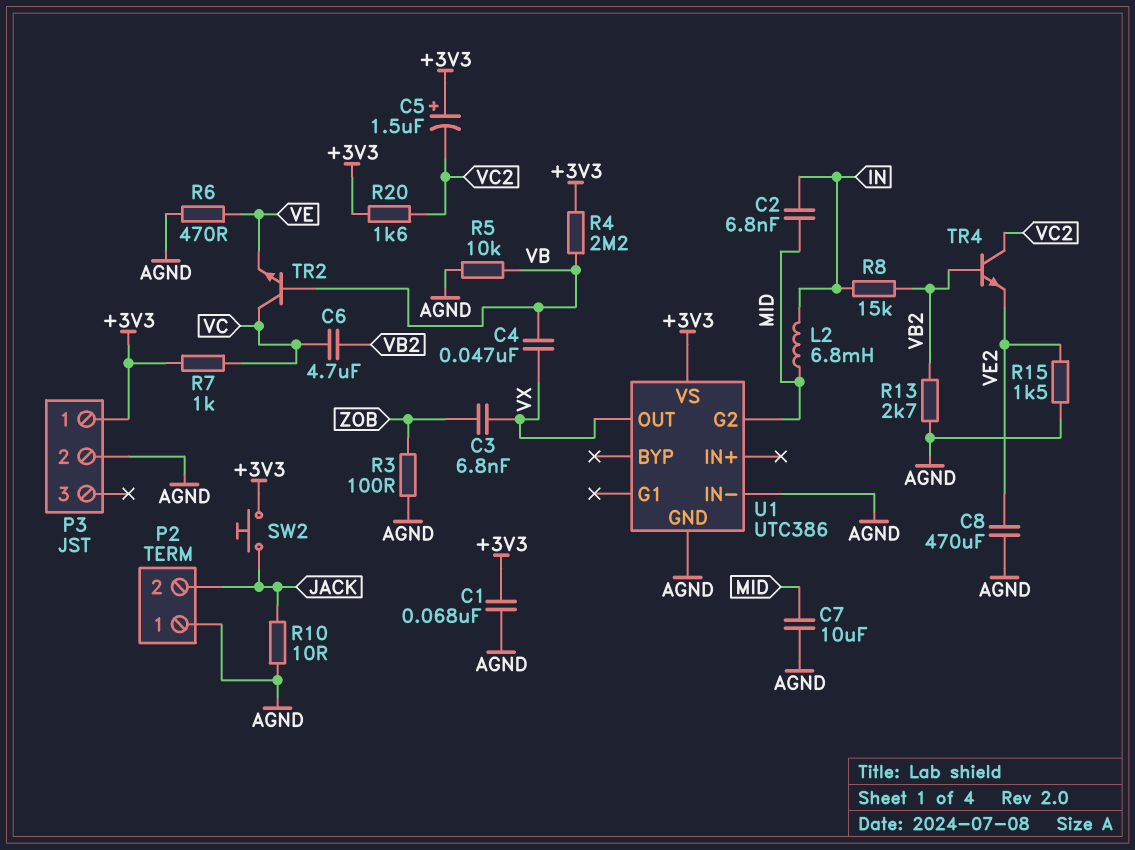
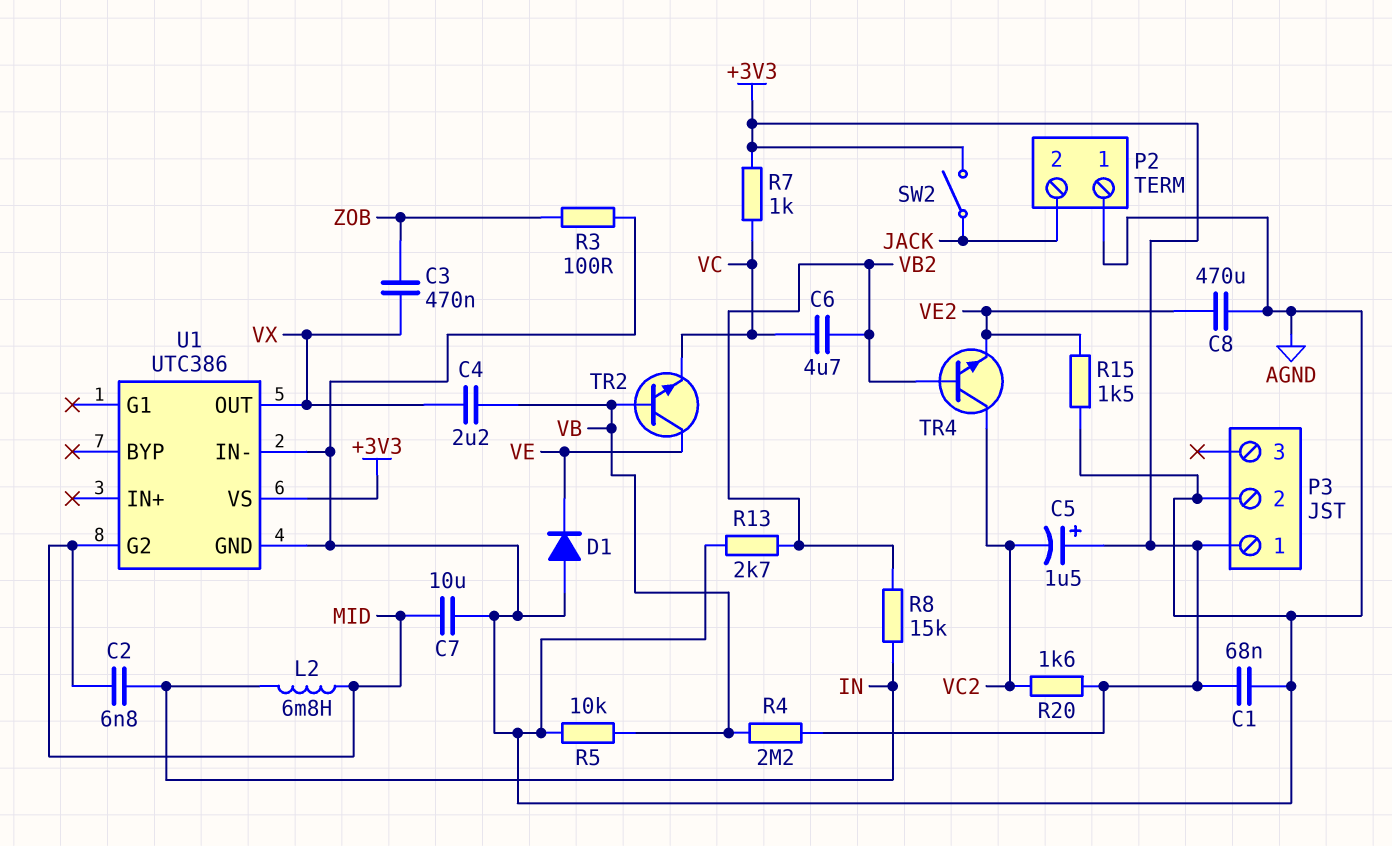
C3: 6.8nF (VX, ZOB) -> 470nF (VX, ZOB)
C4: 47nF (VB, VX) -> 2.2uF (VB, VX)
D1: none -> diode (A AGND, K VE)
R6: 470 (AGND, VE) -> none
R10: 10 (AGND, JACK) -> none
SW2: button (+3V3, JACK) -> switch (+3V3, JACK)
TR2: NPN (B VB, C VC, E VE) -> NPN (B VB, C VE, E VC)

